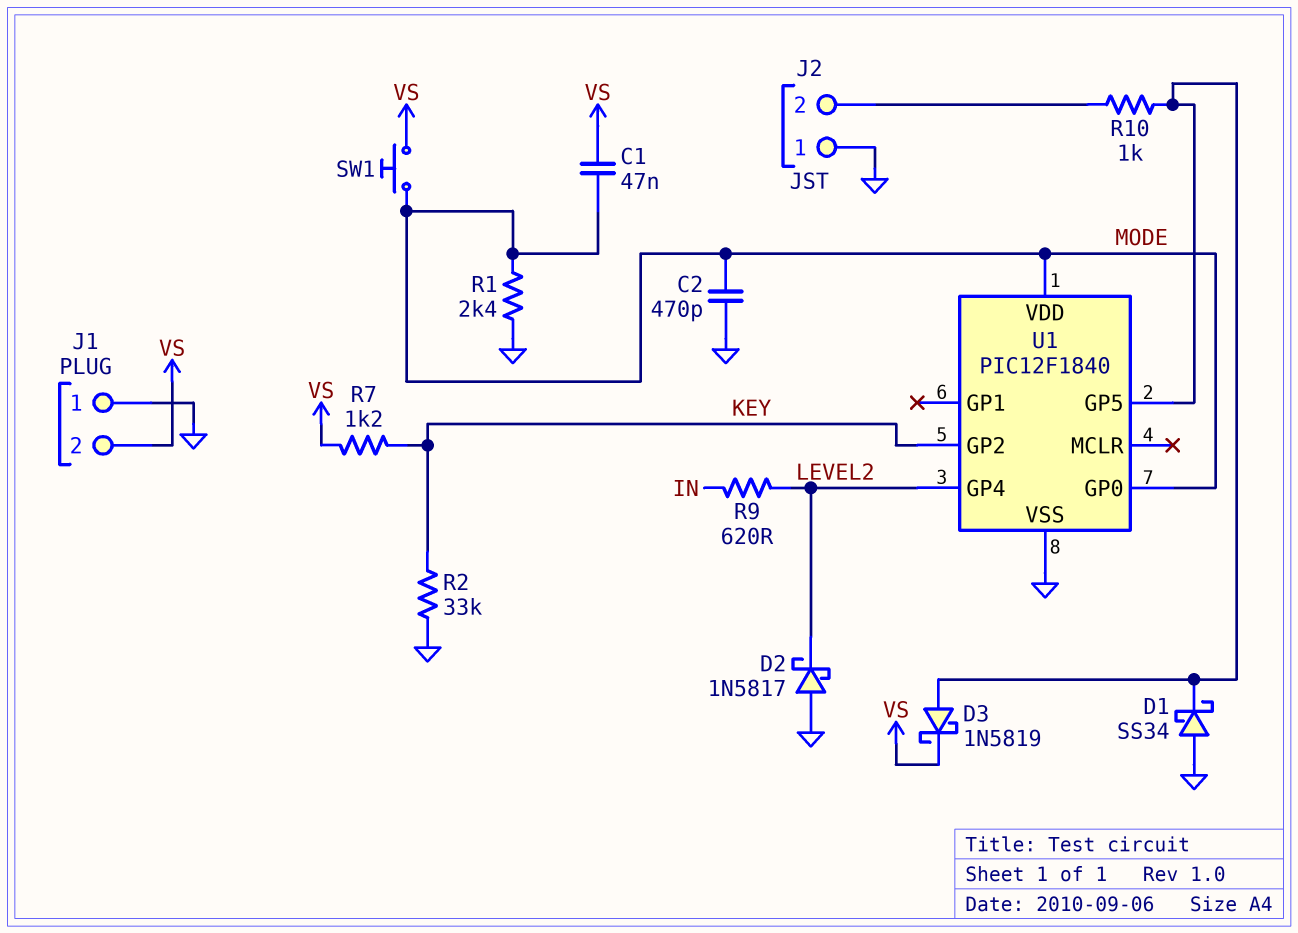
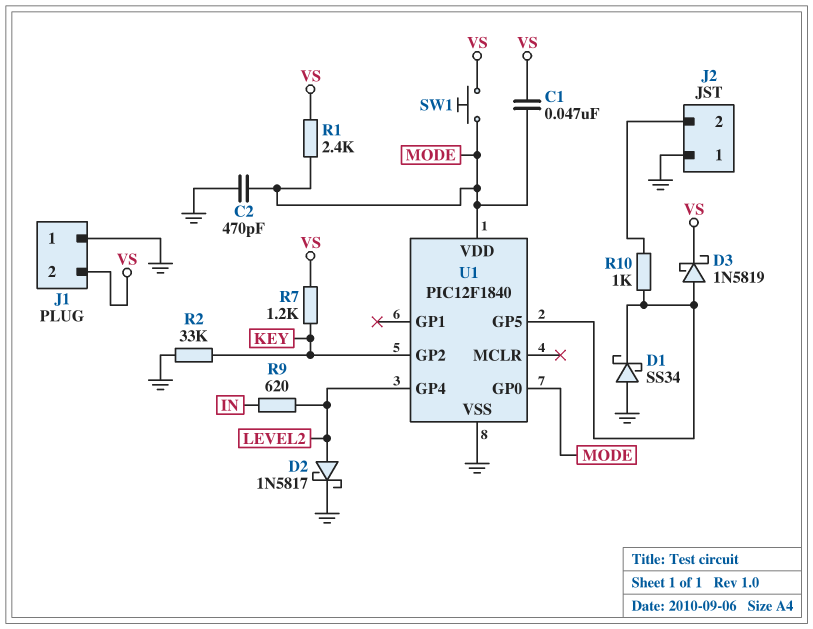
D2: schottky 1N5817 (A GND, K LEVEL2) -> schottky 1N5817 (A LEVEL2, K GND)
R1: 2.4k (GND, MODE) -> 2.4k (MODE, VS)

